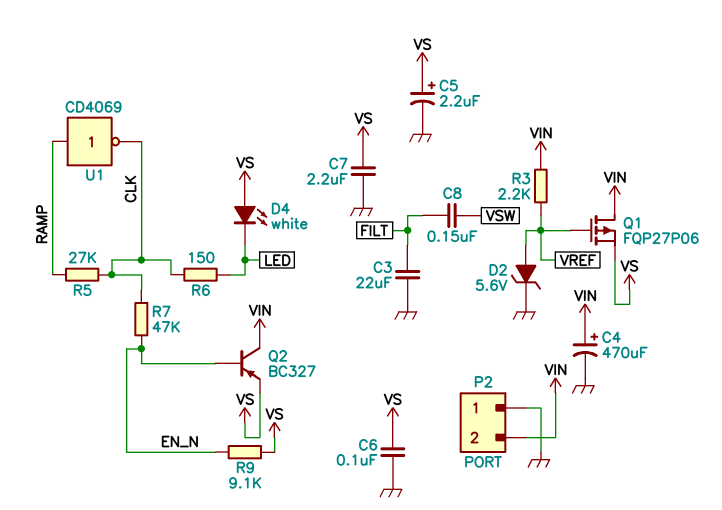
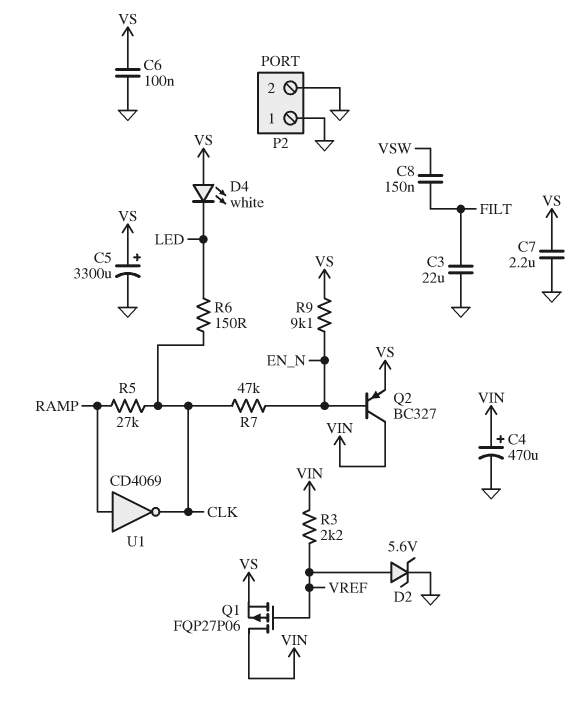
C5: 2.2uF (plus VS, minus GND) -> 3300uF (plus VS, minus GND)
P2 pin 2: VIN -> GND

